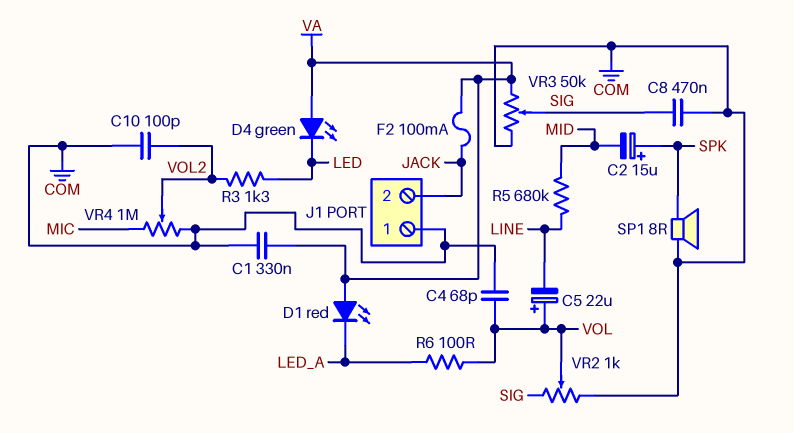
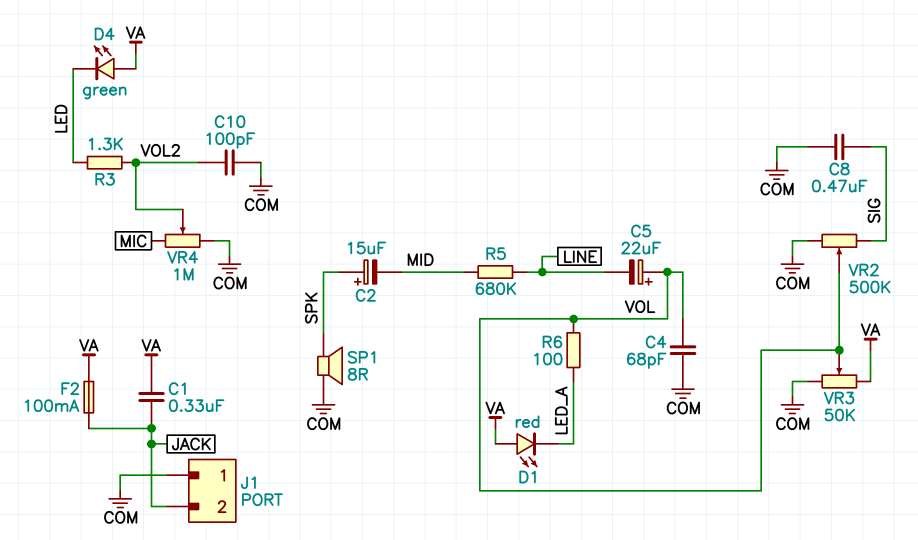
C1: 330nF (COM, VA) -> 330nF (JACK, VA)
VR2: 1k (COM, SIG, wiper VOL) -> 500k (COM, SIG, wiper VOL)
VR3: 50k (COM, VA, wiper SIG) -> 50k (COM, VA, wiper VOL)

